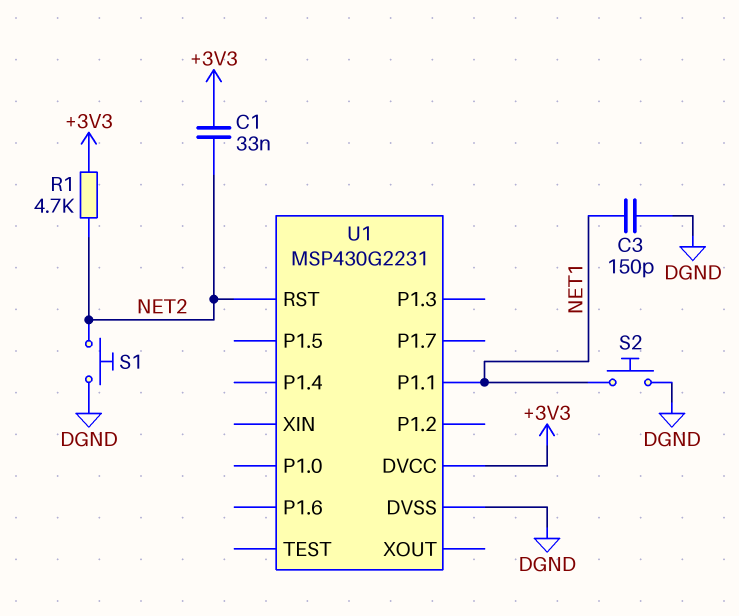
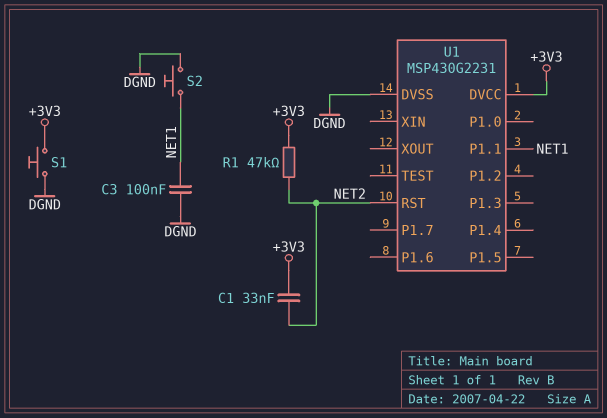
C3: 150pF (DGND, NET1) -> 100nF (DGND, NET1)
R1: 4.7k (+3V3, NET2) -> 47k (+3V3, NET2)
S1: button (DGND, NET2) -> button (+3V3, DGND)

